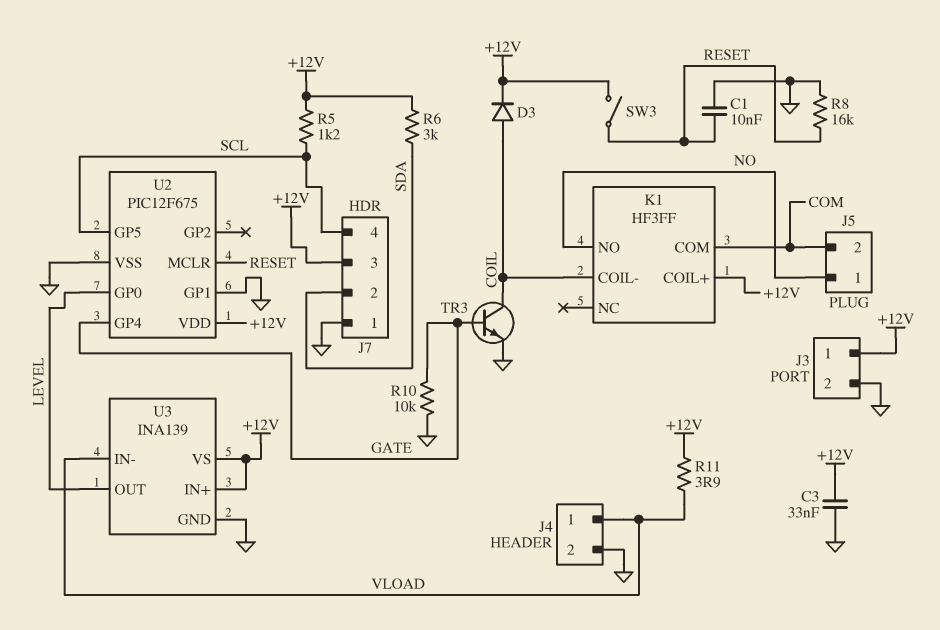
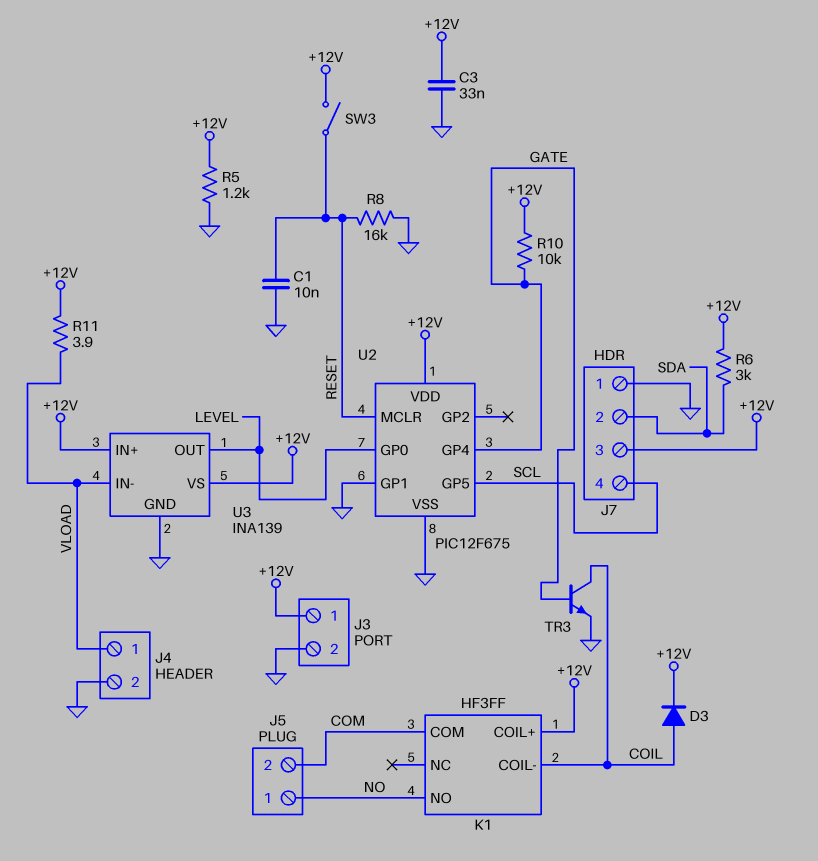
R5: 1.2k (+12V, SCL) -> 1.2k (+12V, GND)
R10: 10k (GATE, GND) -> 10k (+12V, GATE)

